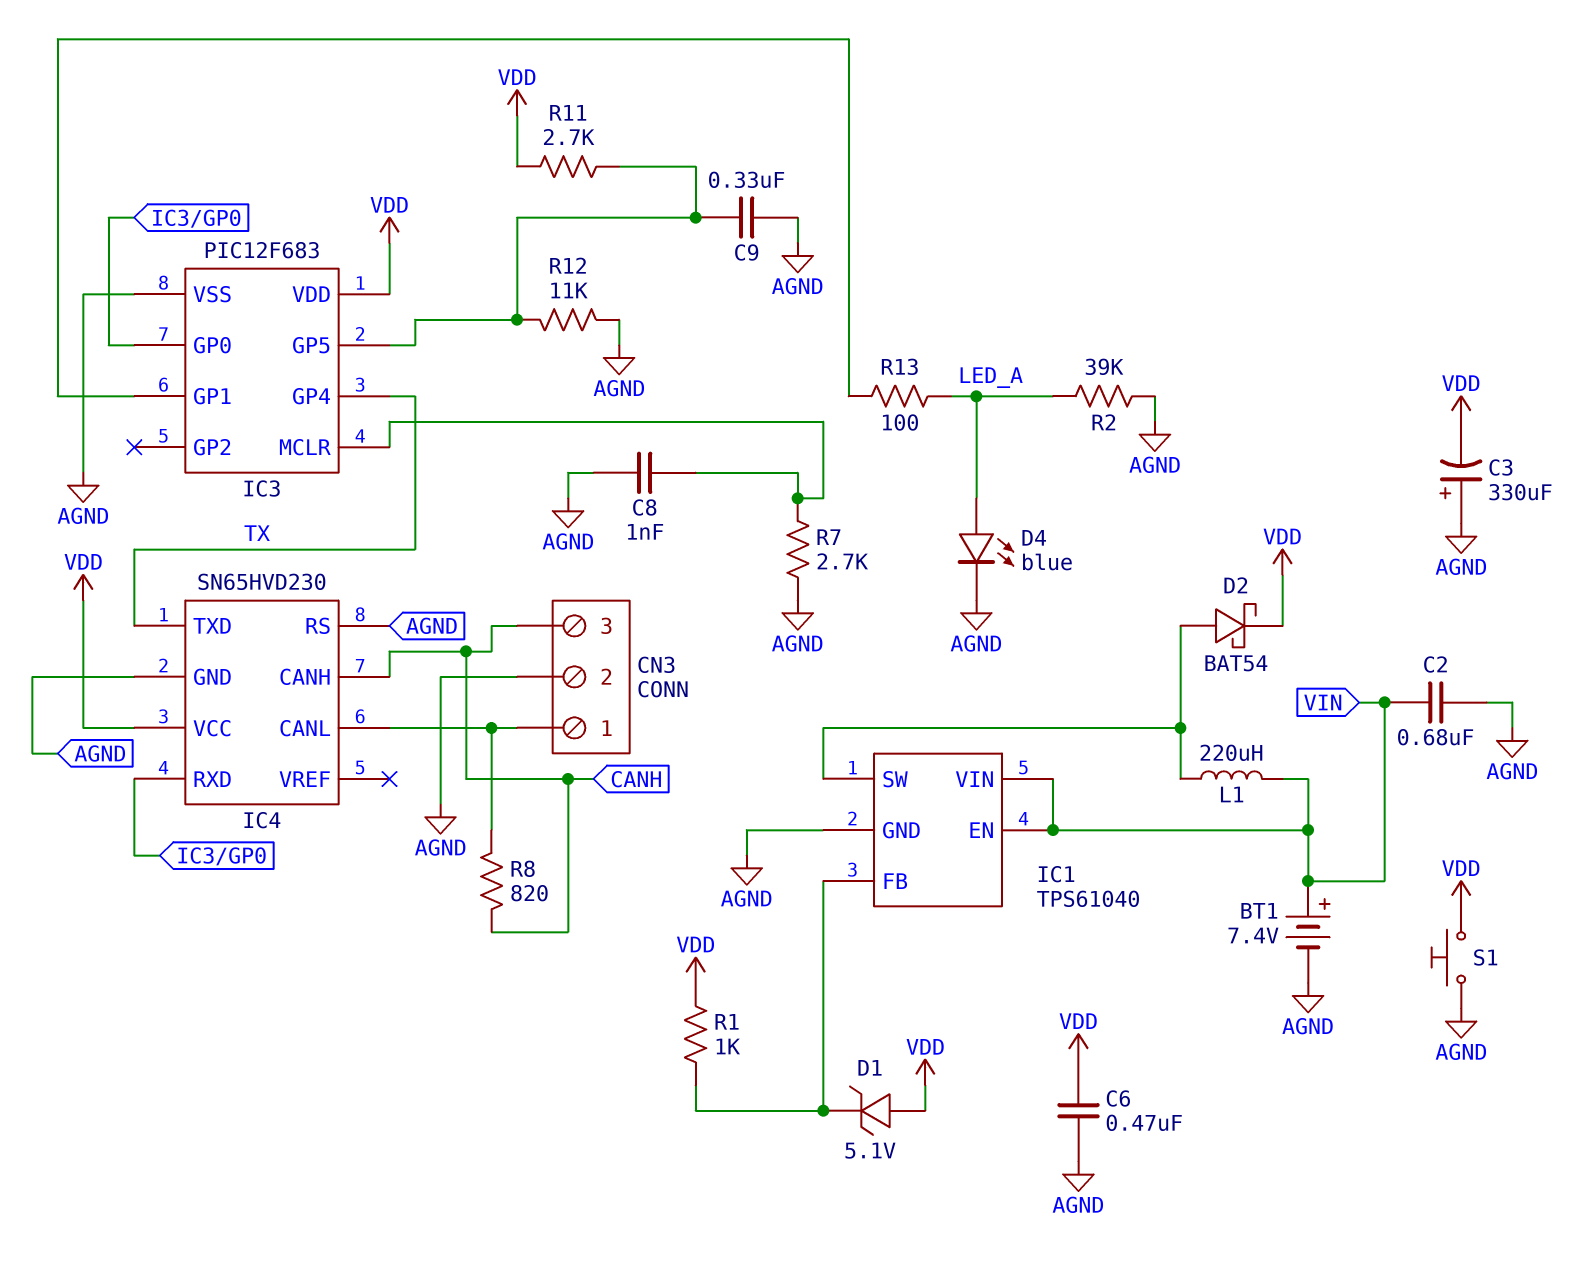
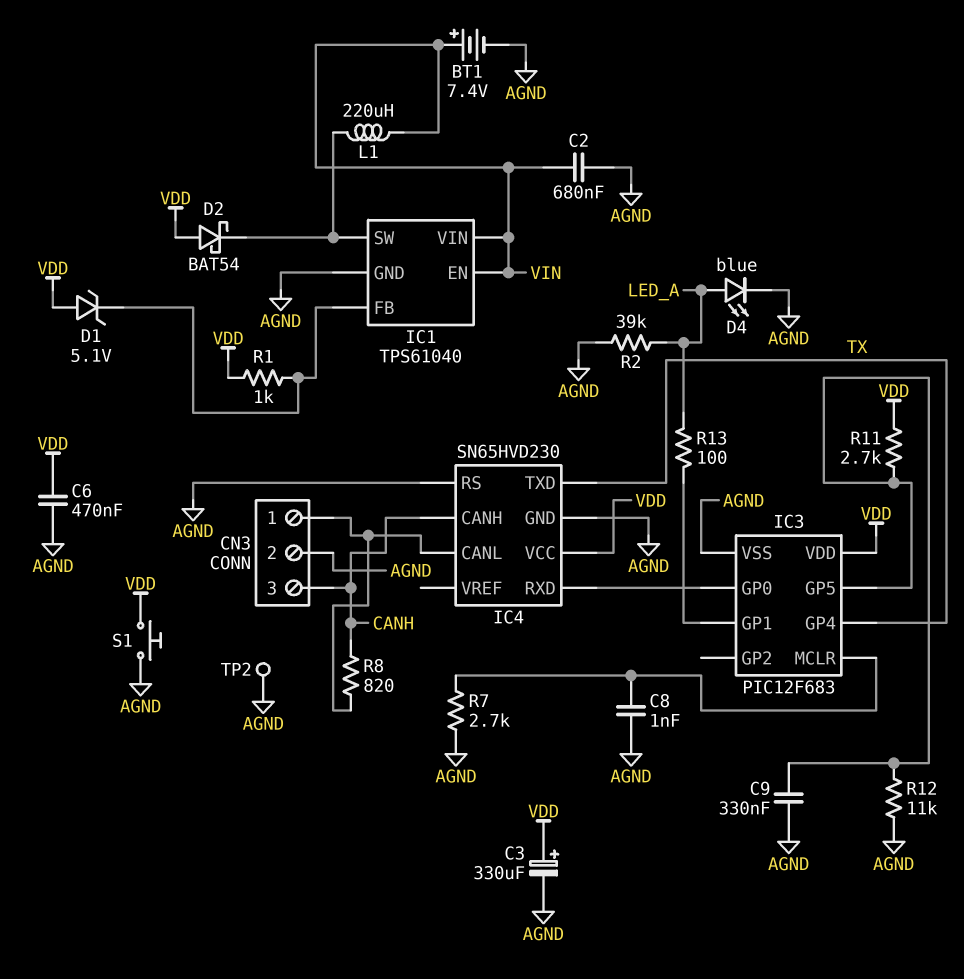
C3: 330uF (plus AGND, minus VDD) -> 330uF (plus VDD, minus AGND)
D2: schottky BAT54 (A IC1/SW, K VDD) -> schottky BAT54 (A VDD, K IC1/SW)
TP2: none -> test point (AGND)

